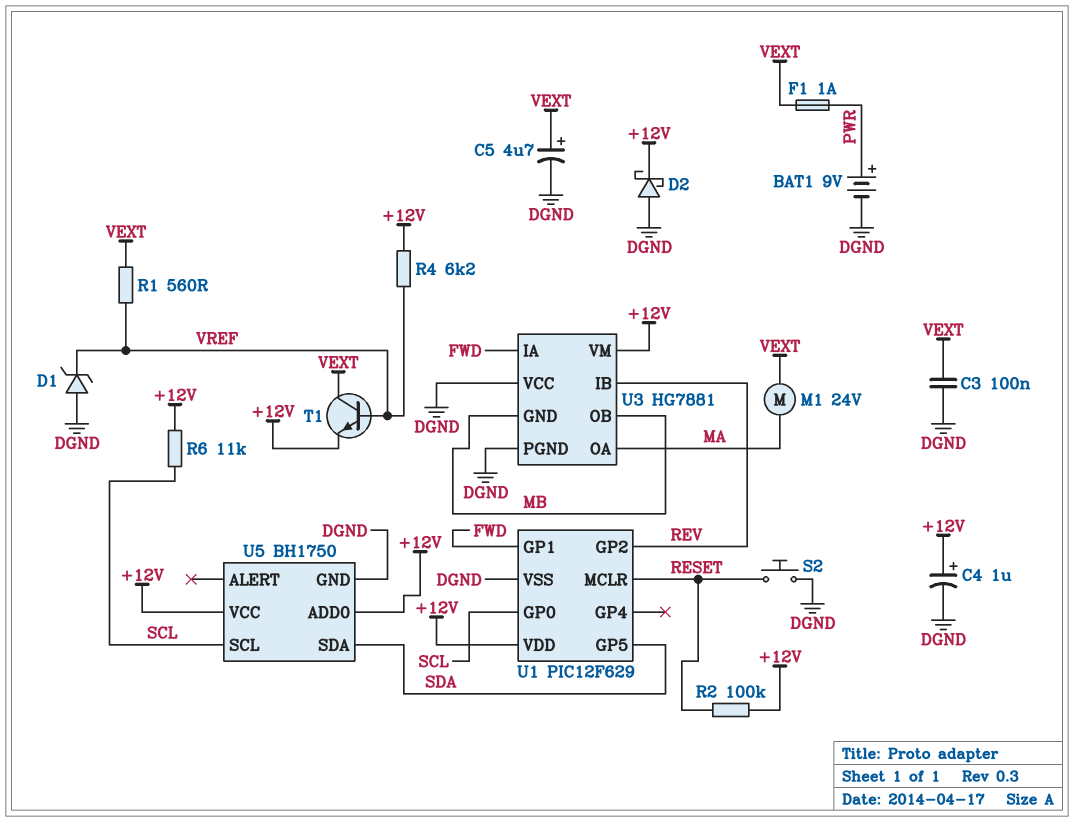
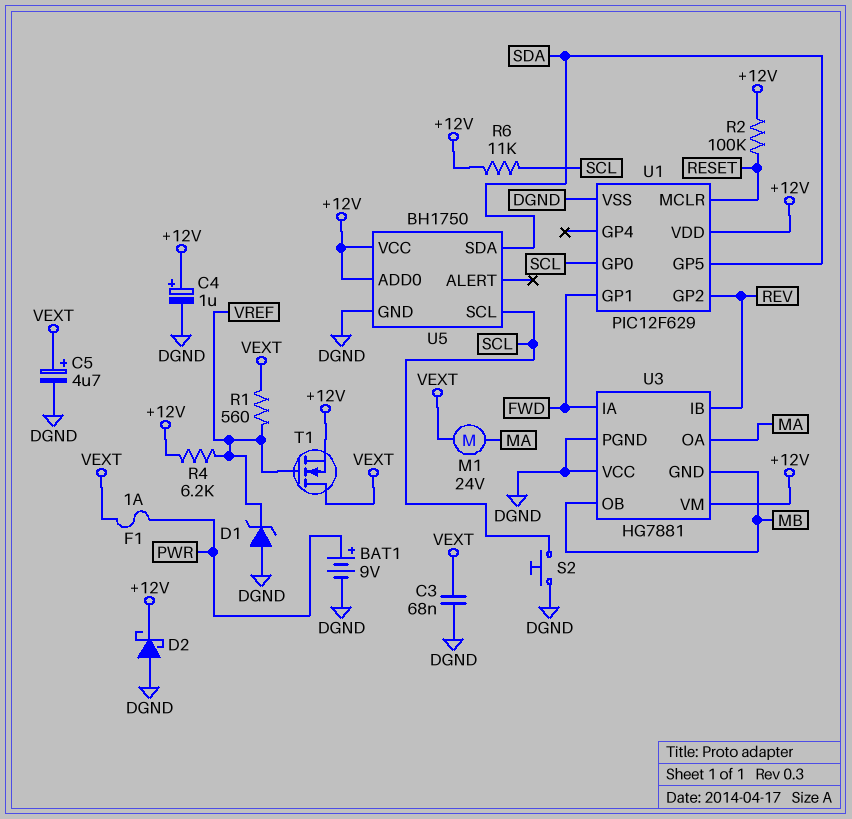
C3: 100nF (DGND, VEXT) -> 68nF (DGND, VEXT)
S2: button (DGND, RESET) -> button (DGND, SCL)
T1: NPN (B VREF, C VEXT, E +12V) -> NMOS (G VREF, D VEXT, S +12V)

